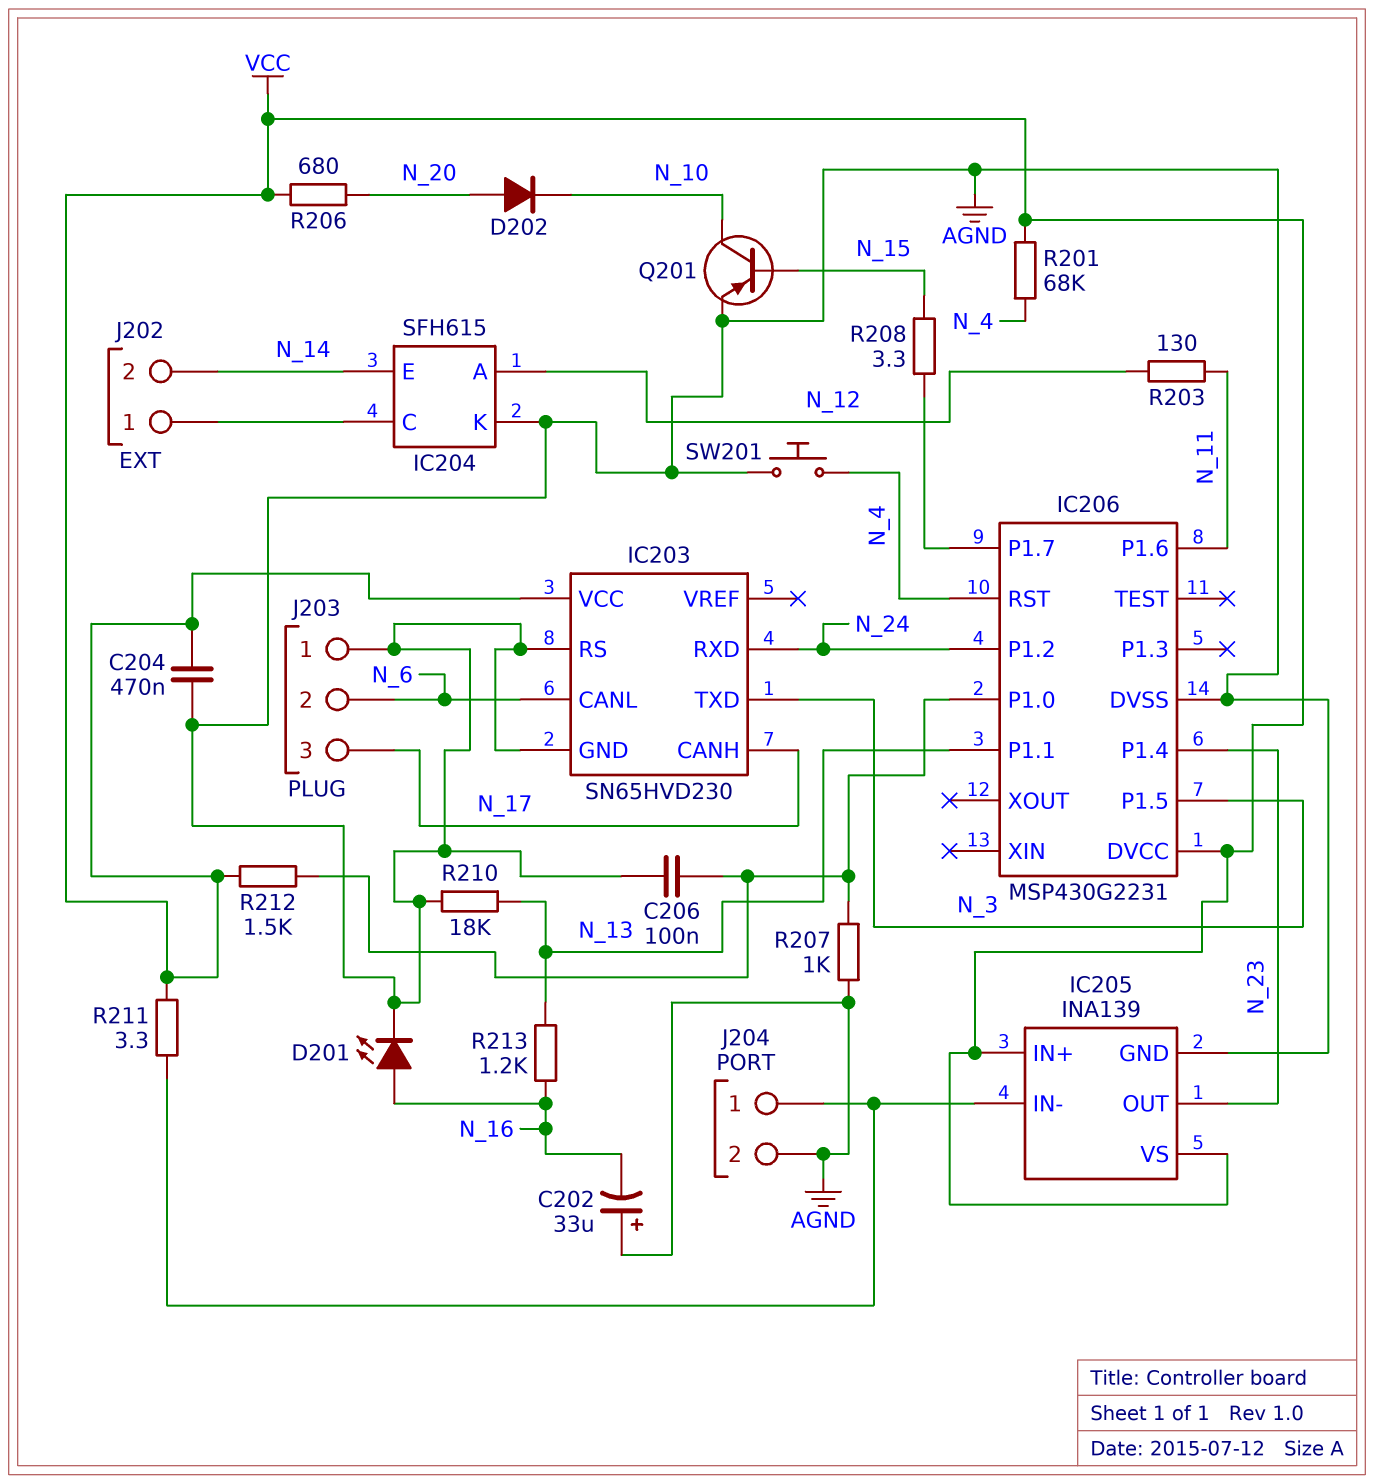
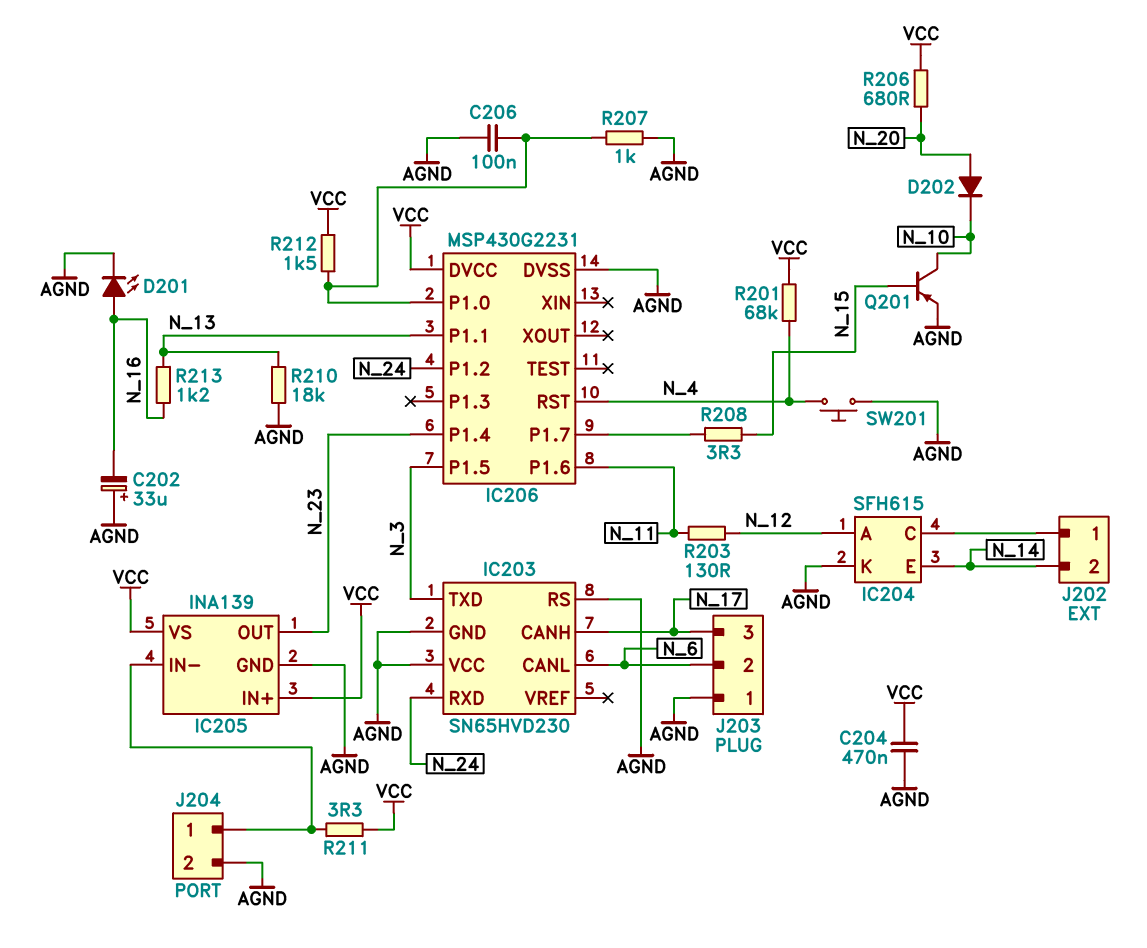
IC203 pin VCC: VCC -> AGND

